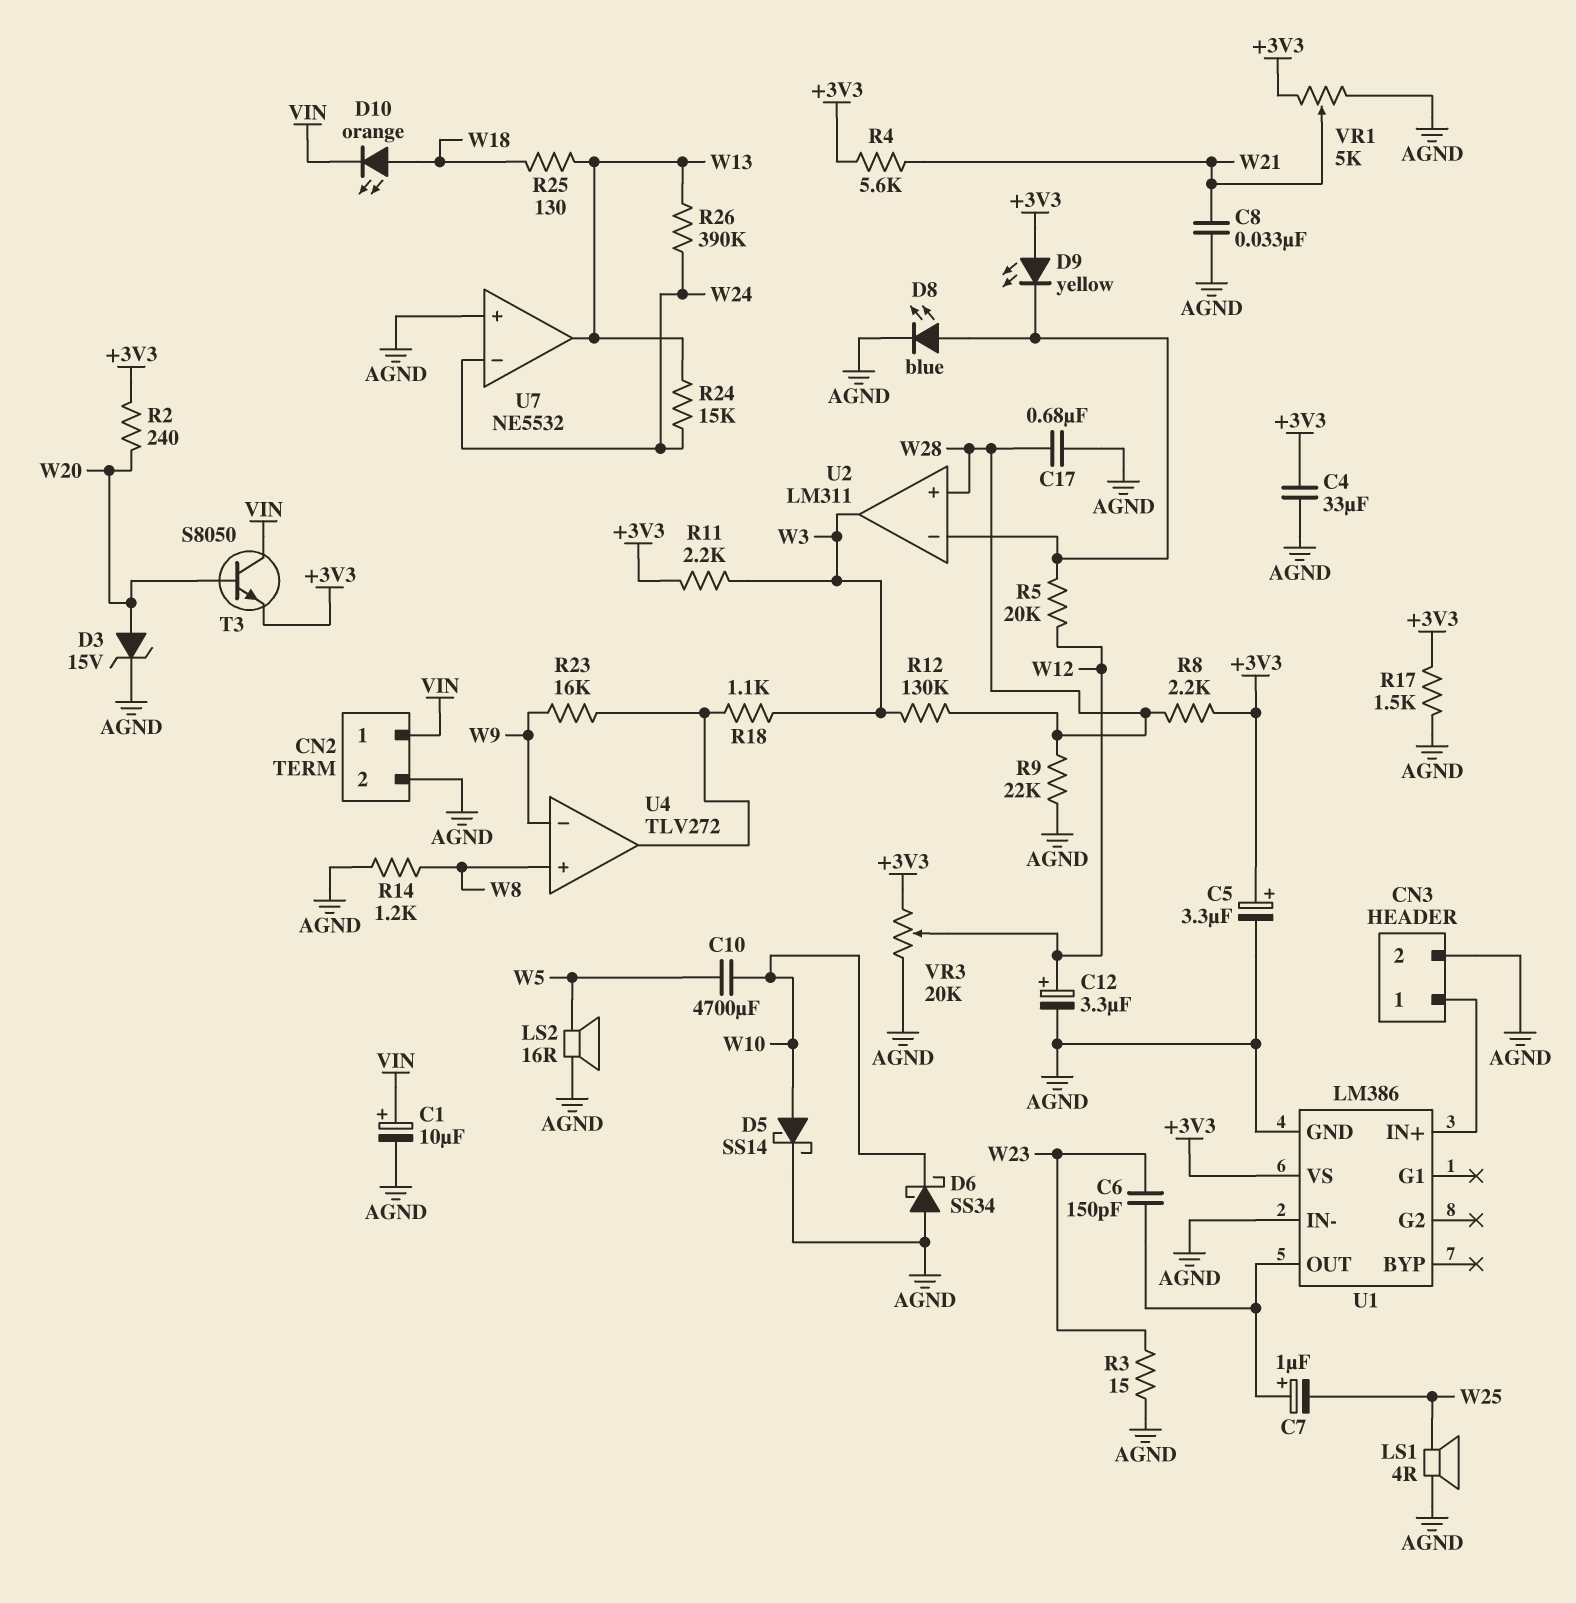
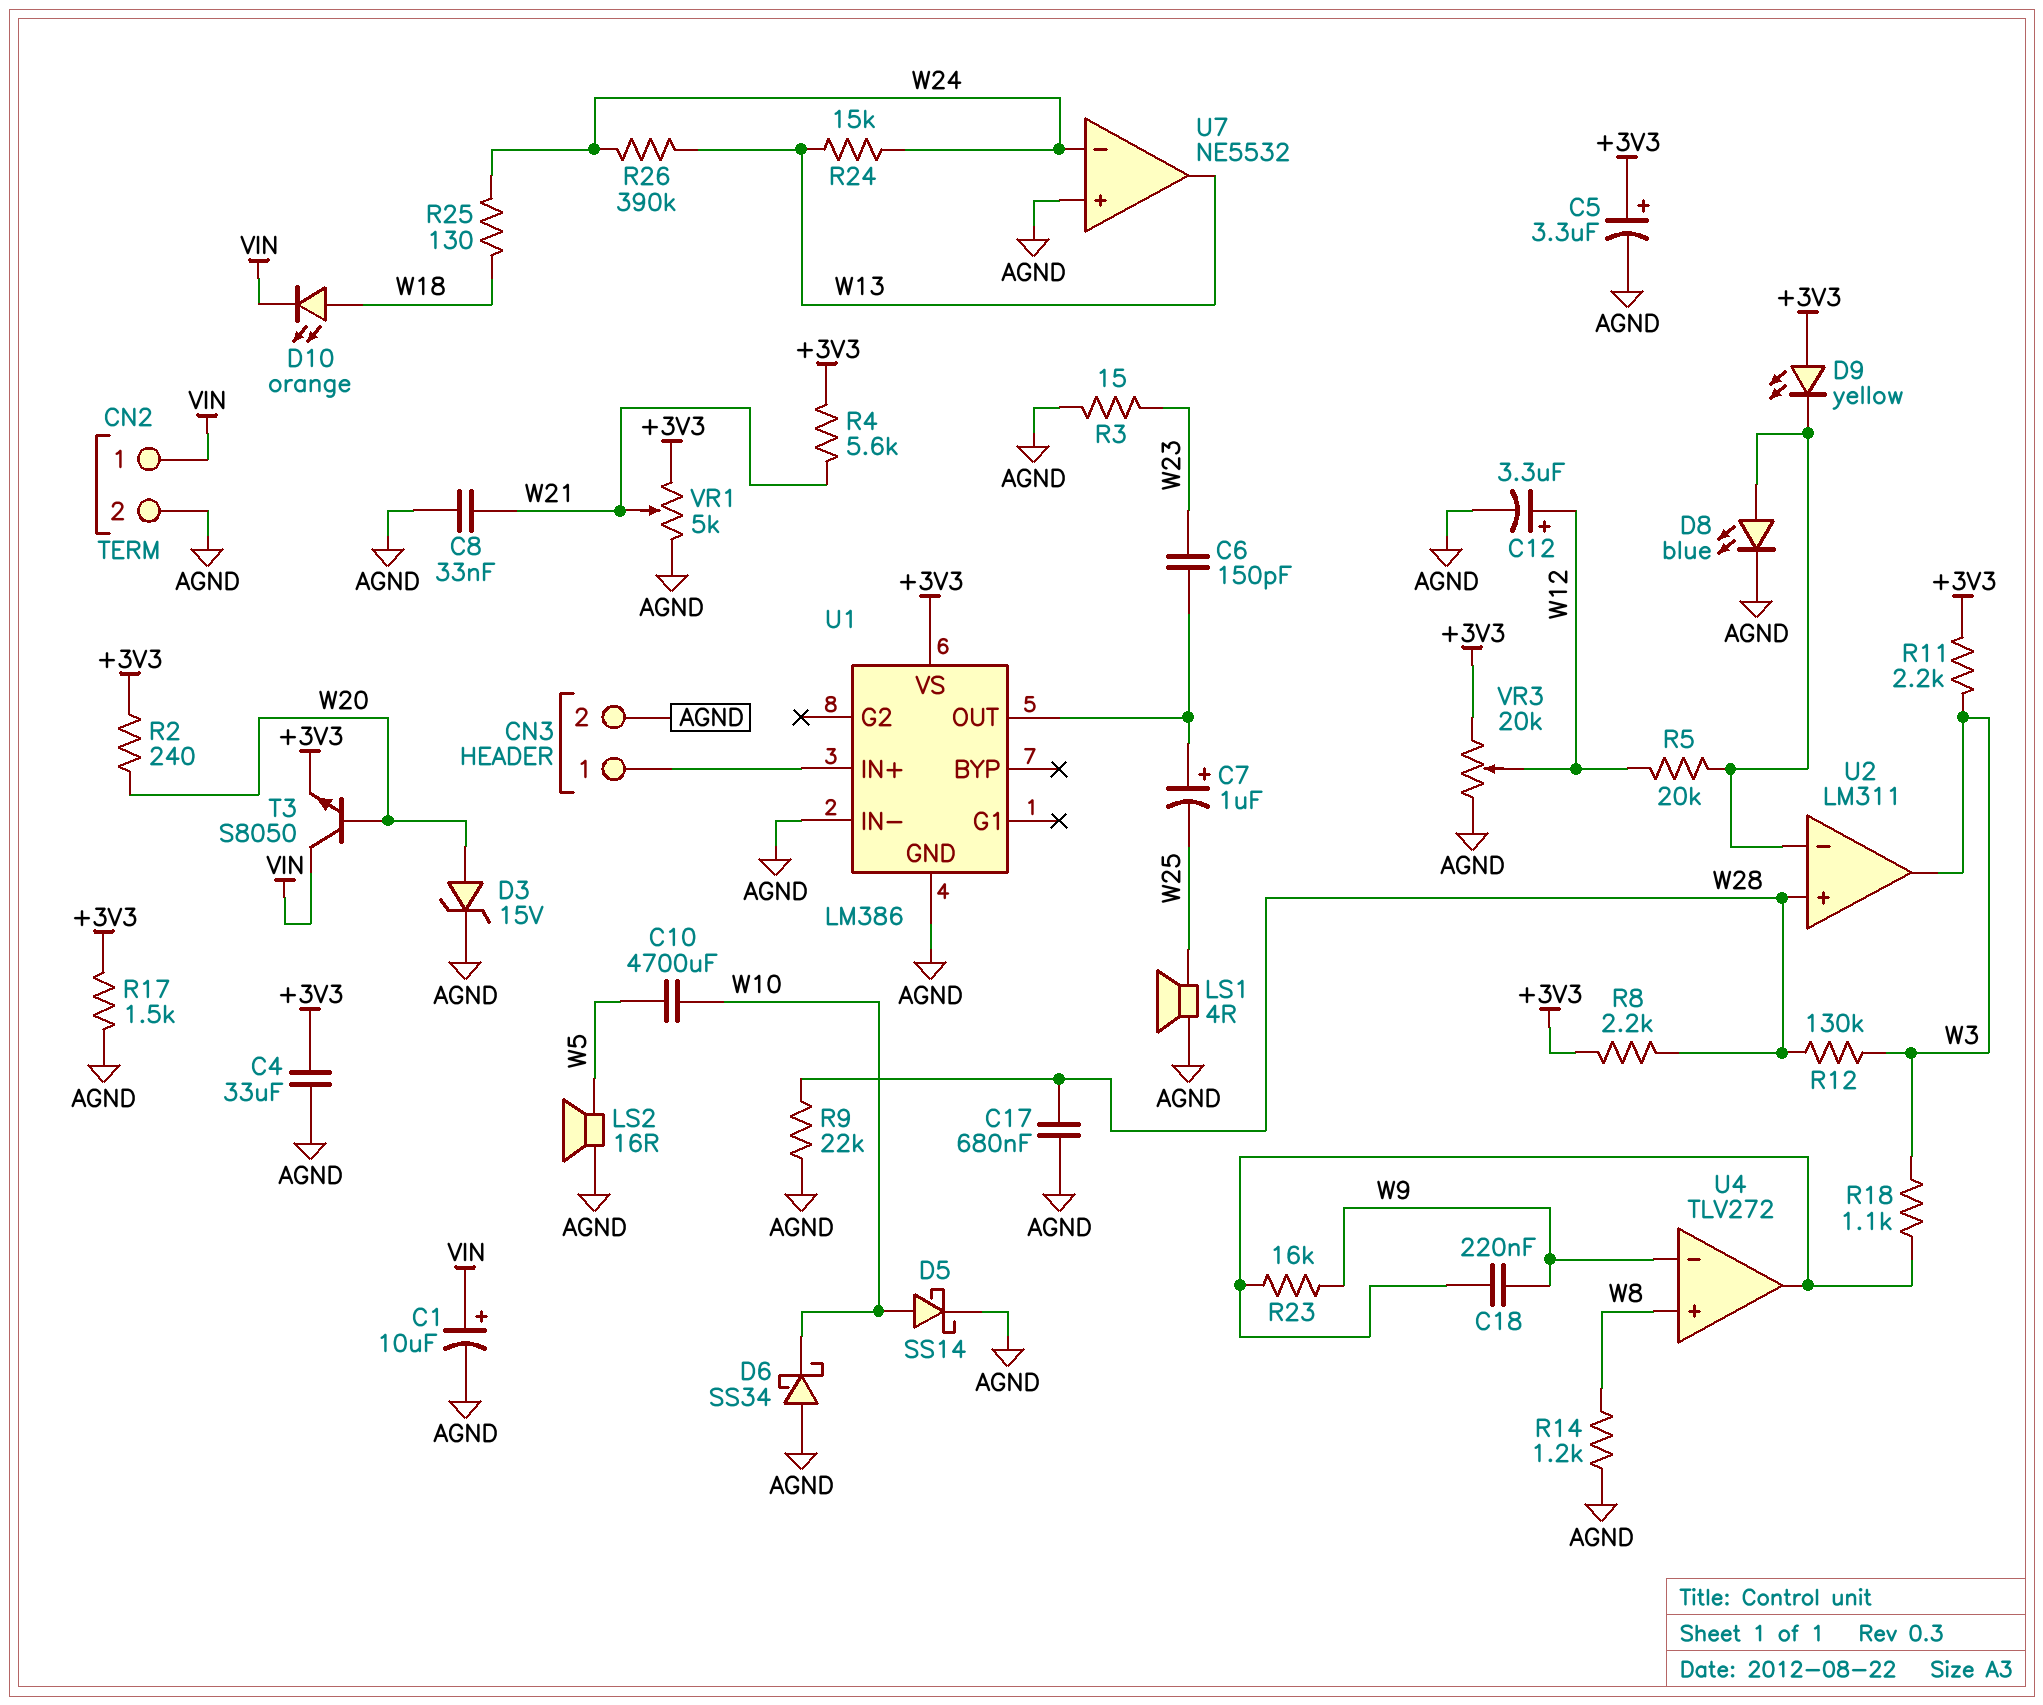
C18: none -> 220nF (U4/out, W9)
R25: 130 (W13, W18) -> 130 (W18, W24)

